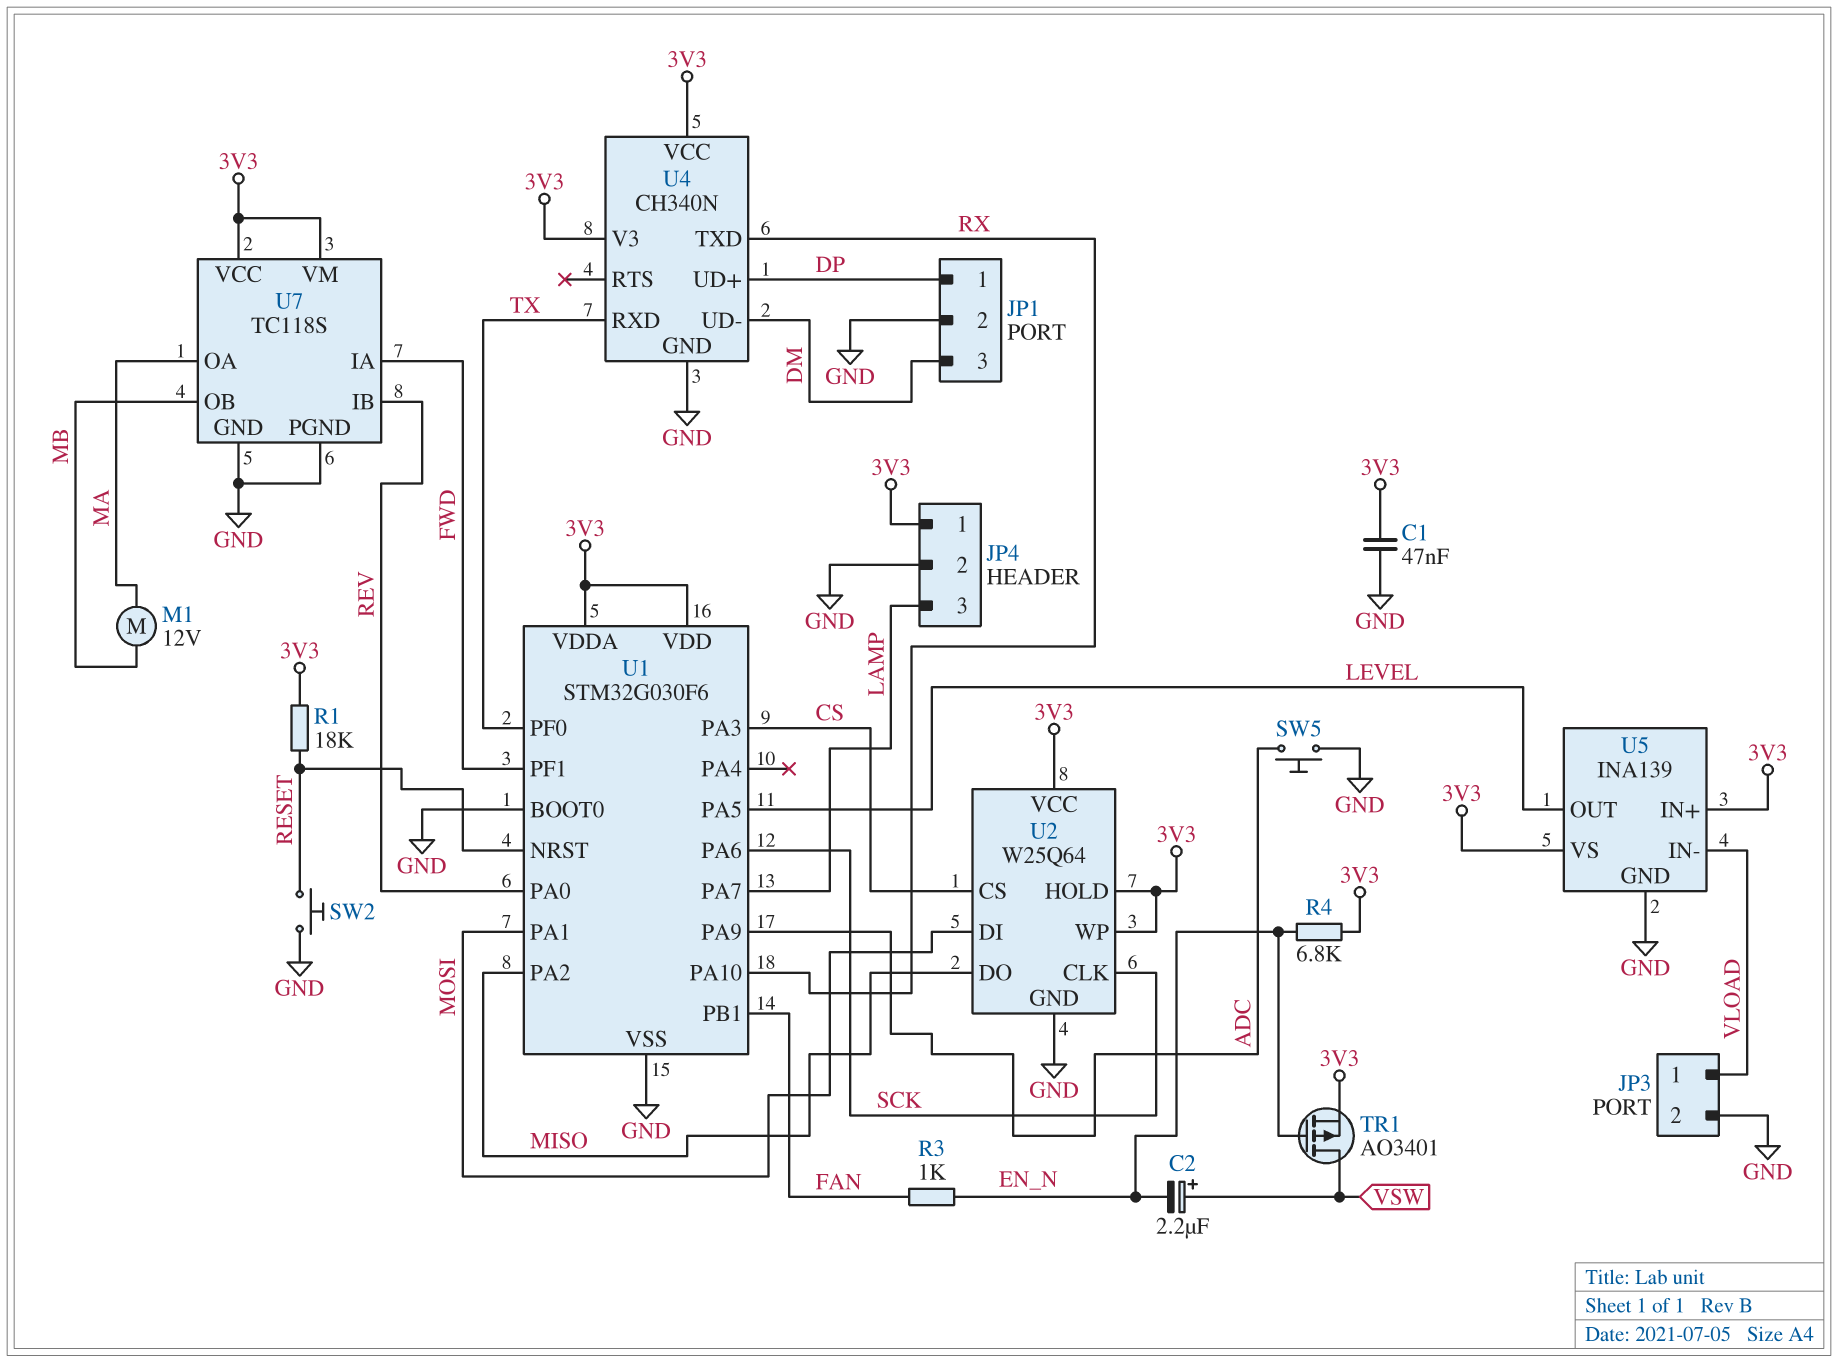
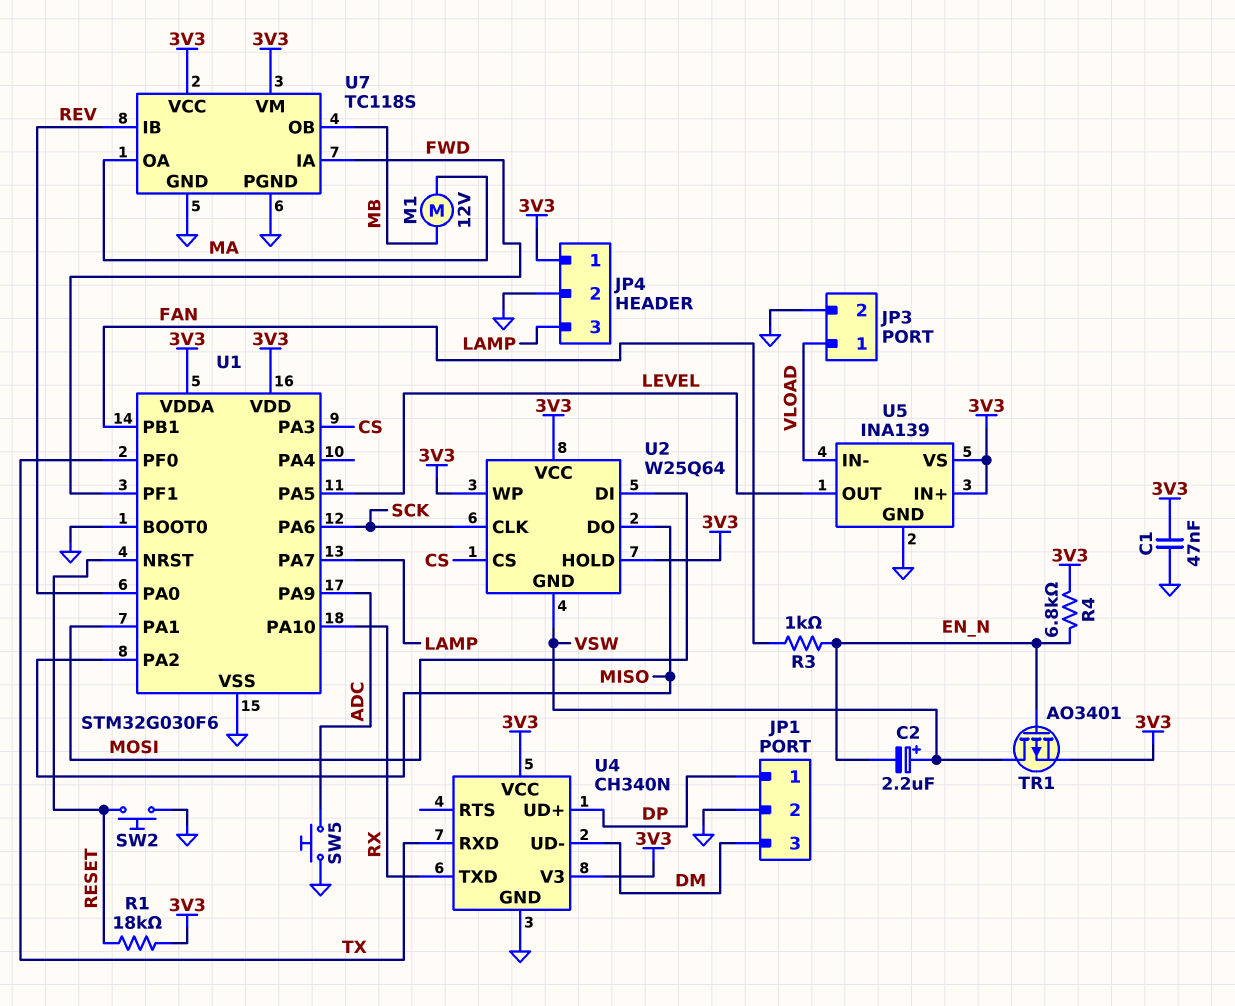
U2 pin GND: GND -> VSW

